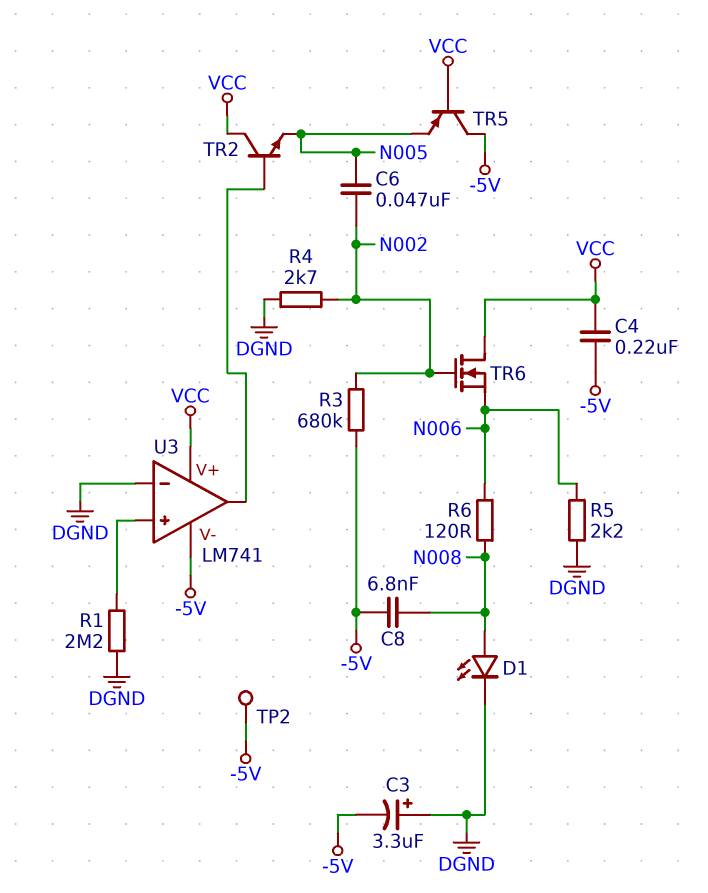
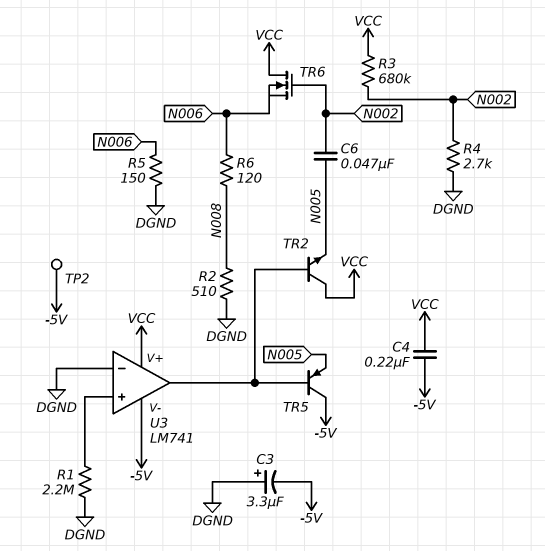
C8: 6.8nF (-5V, N008) -> none
D1: LED (A N008, K DGND) -> none
R2: none -> 510 (DGND, N008)
R3: 680k (-5V, N002) -> 680k (N002, VCC)
R5: 2.2k (DGND, N006) -> 150 (DGND, N006)
TR5: PNP (B VCC, C -5V, E N005) -> PNP (B U3/out, C -5V, E N005)

